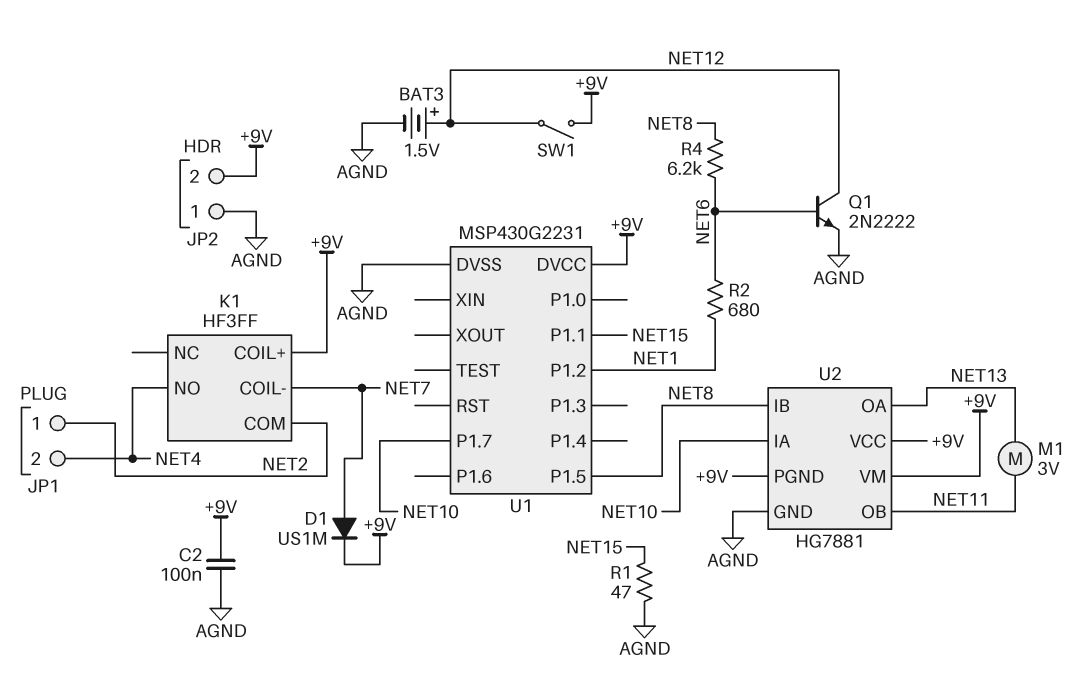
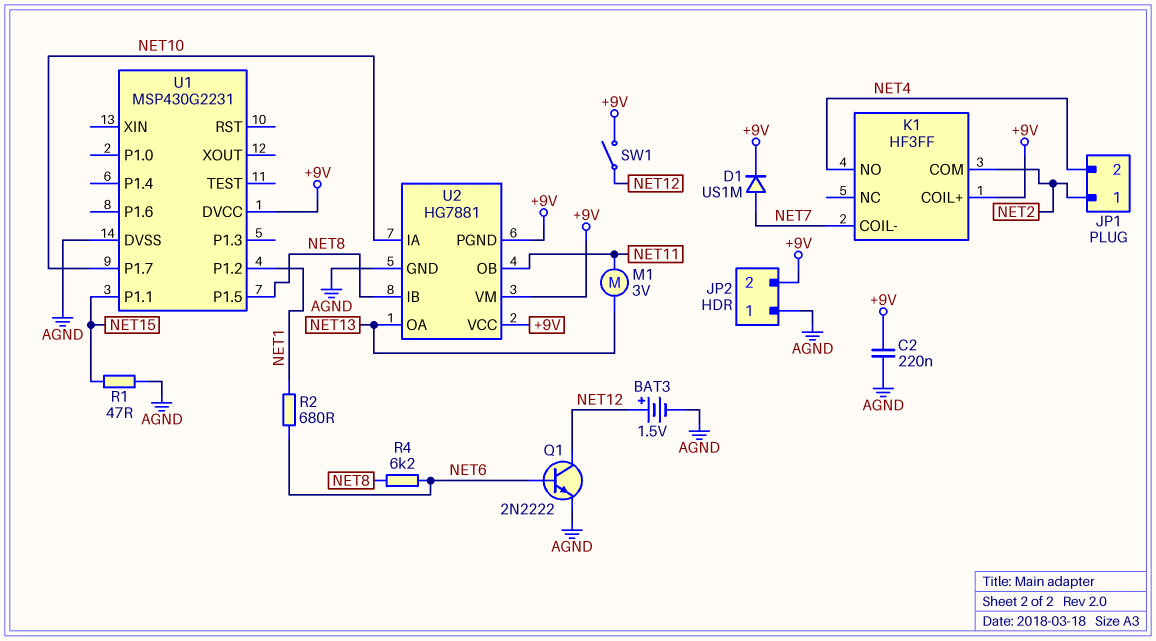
C2: 100nF (+9V, AGND) -> 220nF (+9V, AGND)

